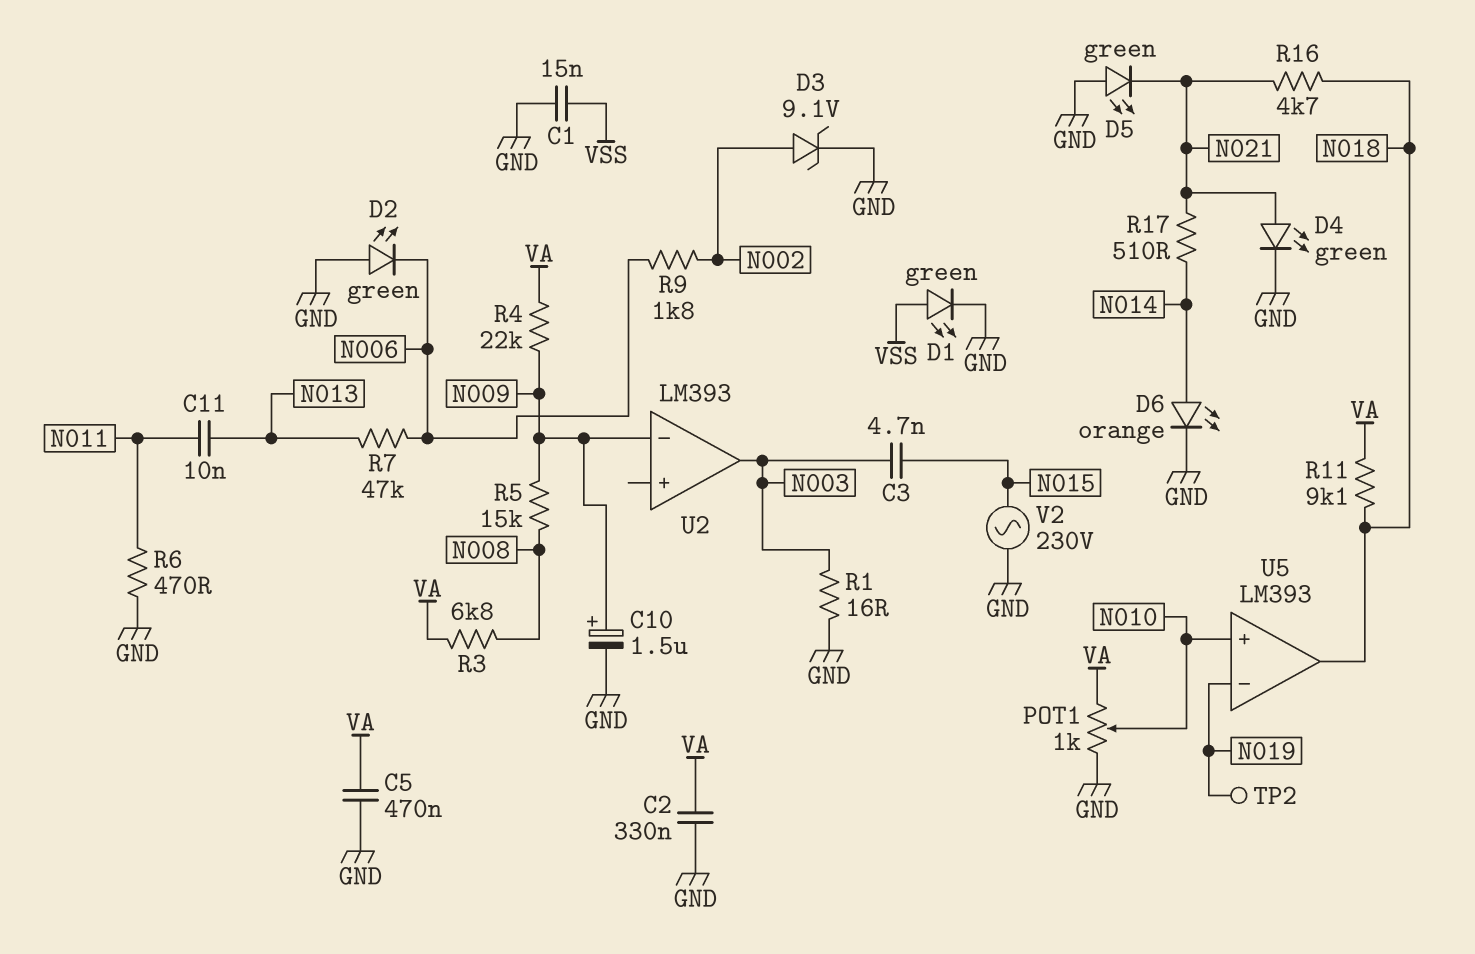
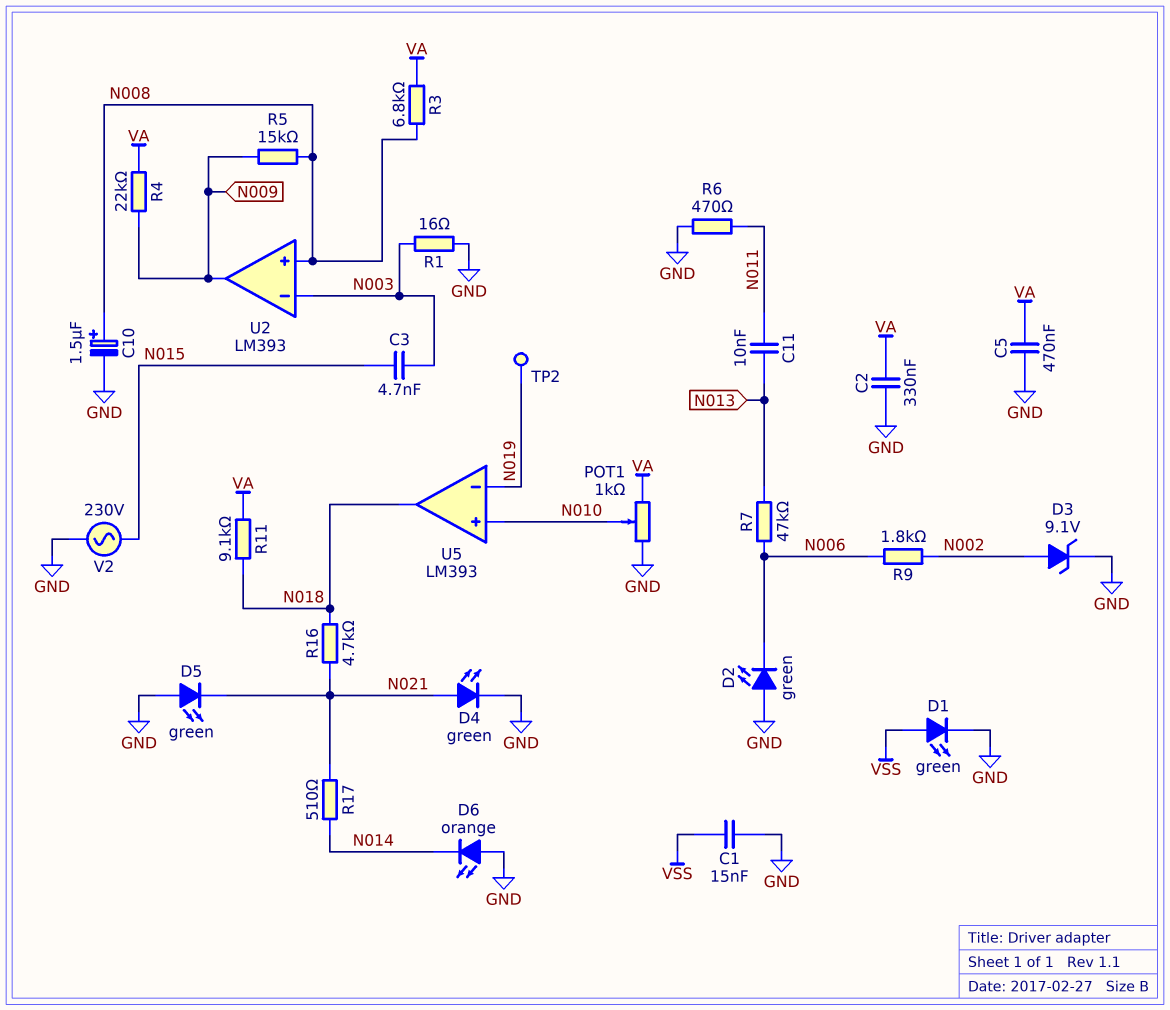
C10: 1.5uF (plus N009, minus GND) -> 1.5uF (plus N008, minus GND)
D6: LED orange (A N014, K GND) -> LED orange (A GND, K N014)
U2 pin in+: none -> N008
U2 pin in-: N009 -> N003
U2 pin out: N003 -> N009

